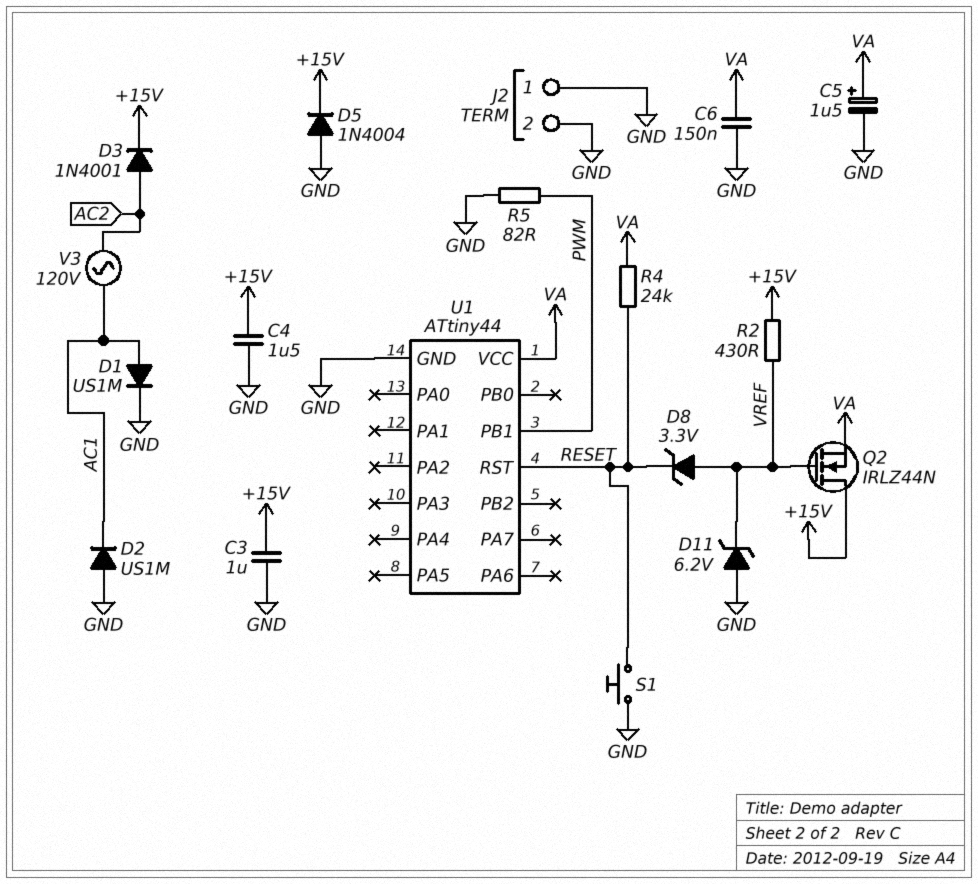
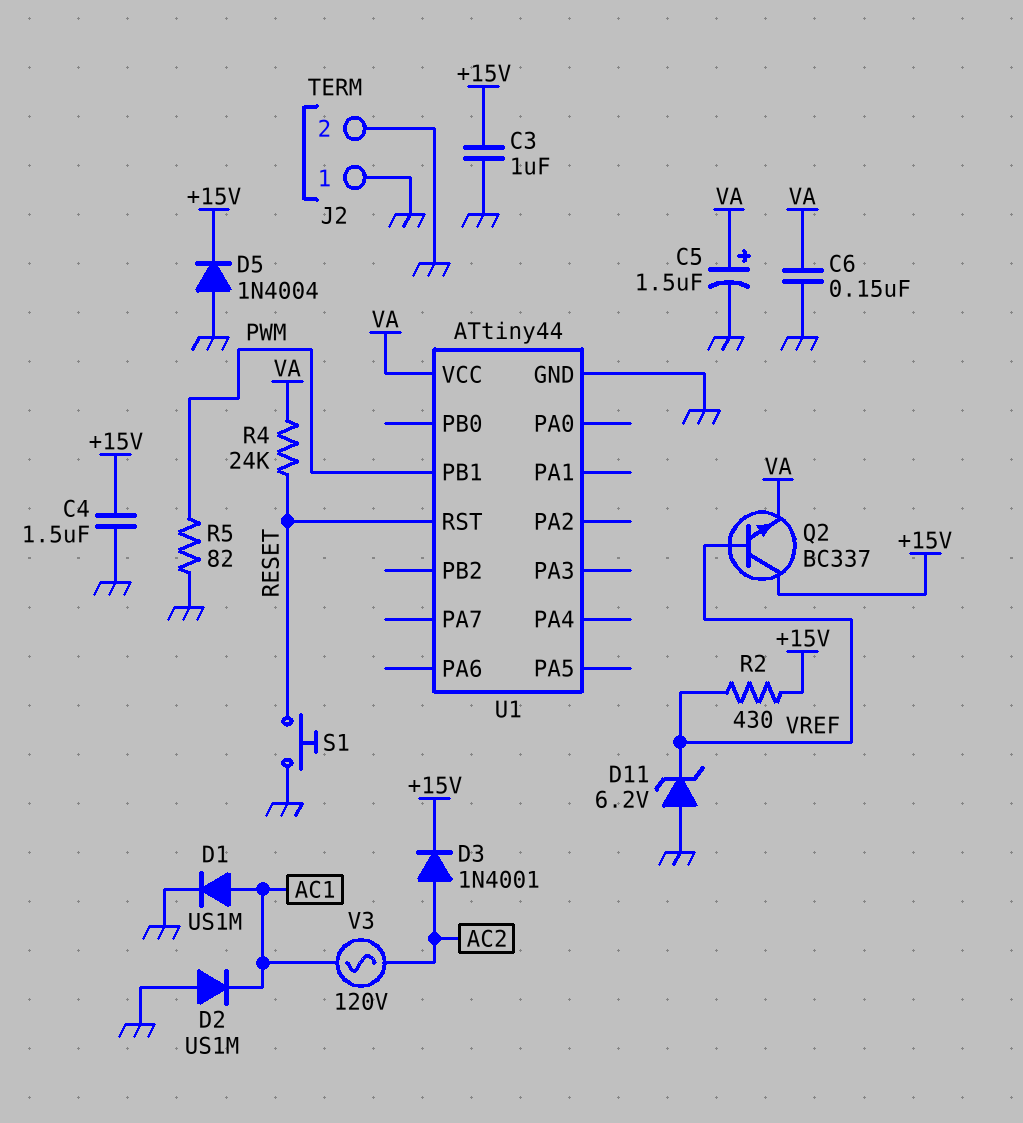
D8: zener 3.3V (A VREF, K RESET) -> none
Q2: NMOS IRLZ44N (G VREF, D +15V, S VA) -> NPN BC337 (B VREF, C +15V, E VA)

